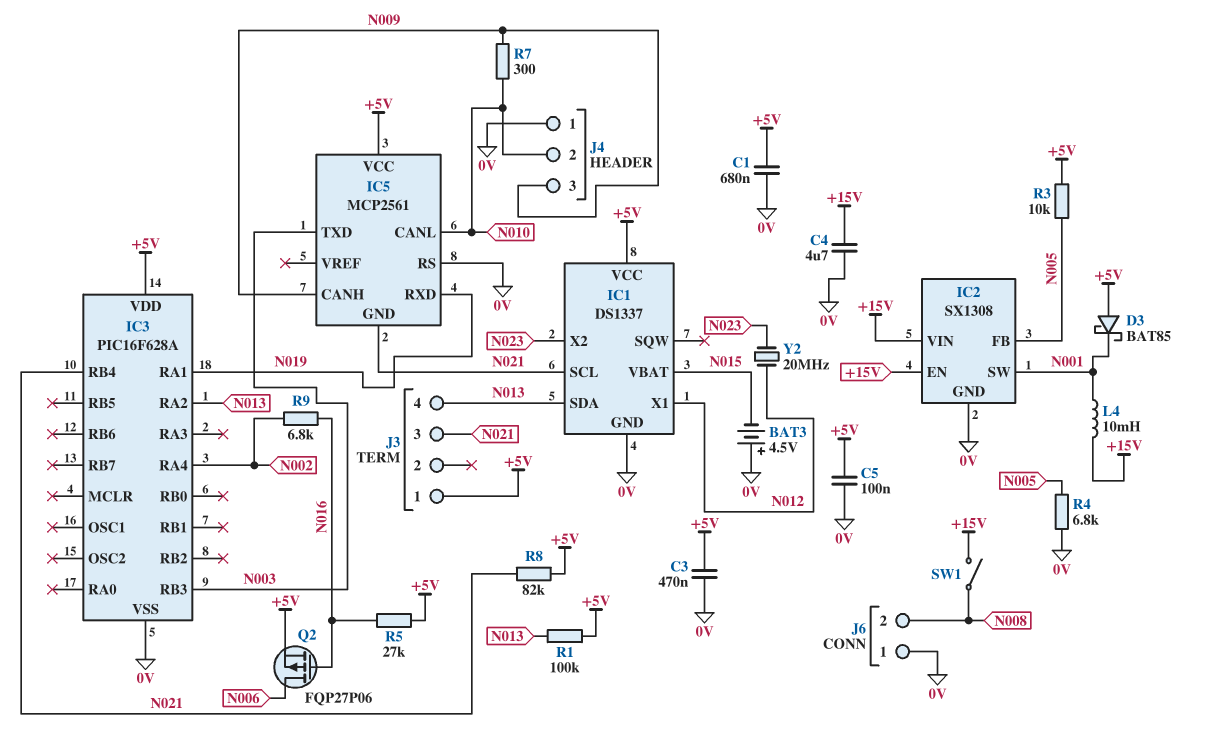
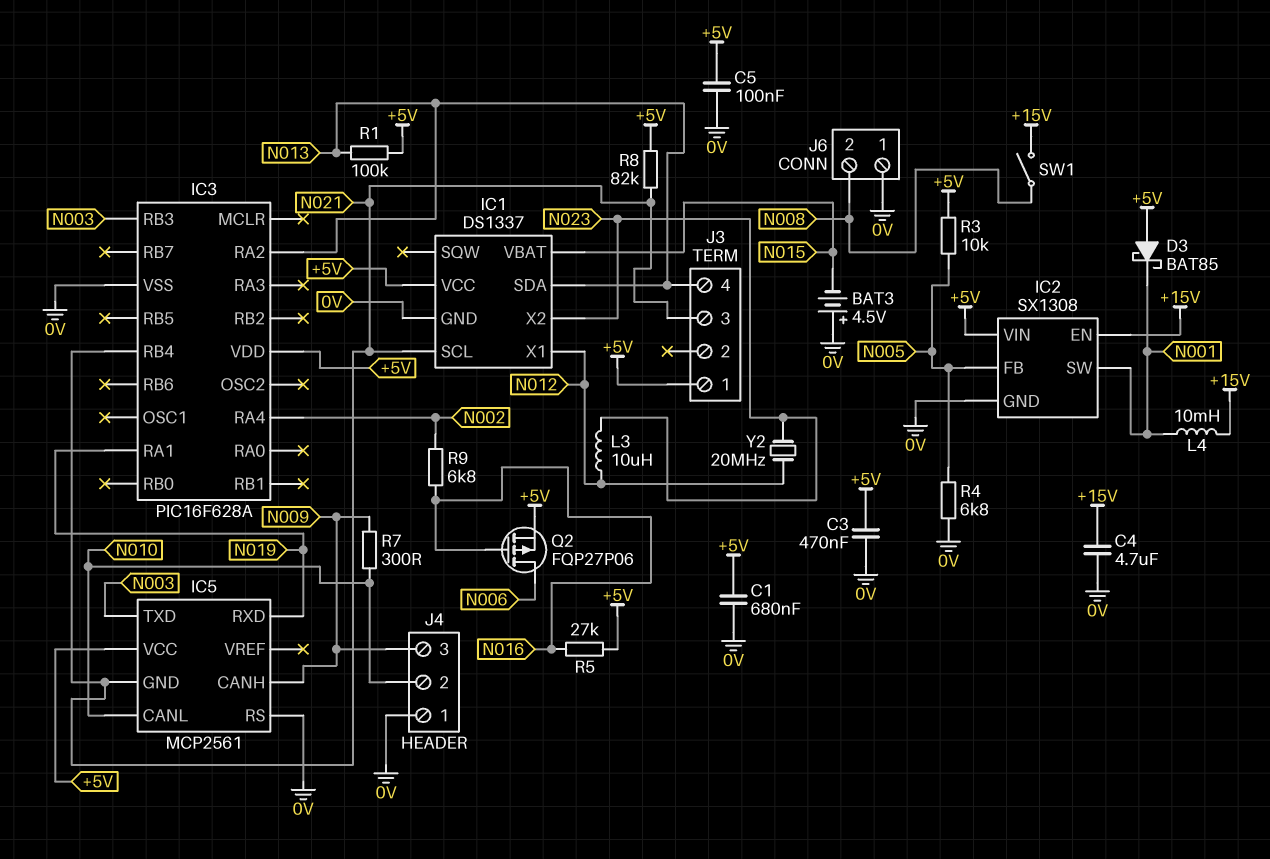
IC2 pin VIN: +15V -> +5V
L3: none -> 10uH (N012, N023)

